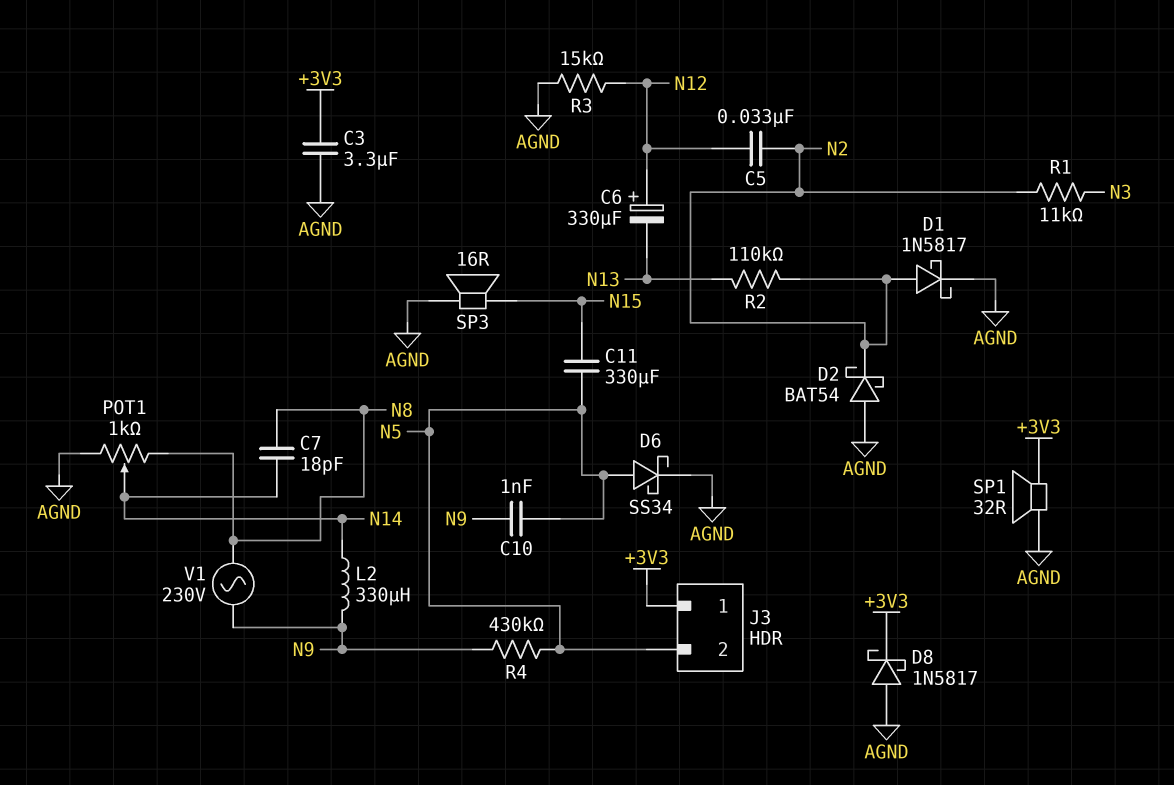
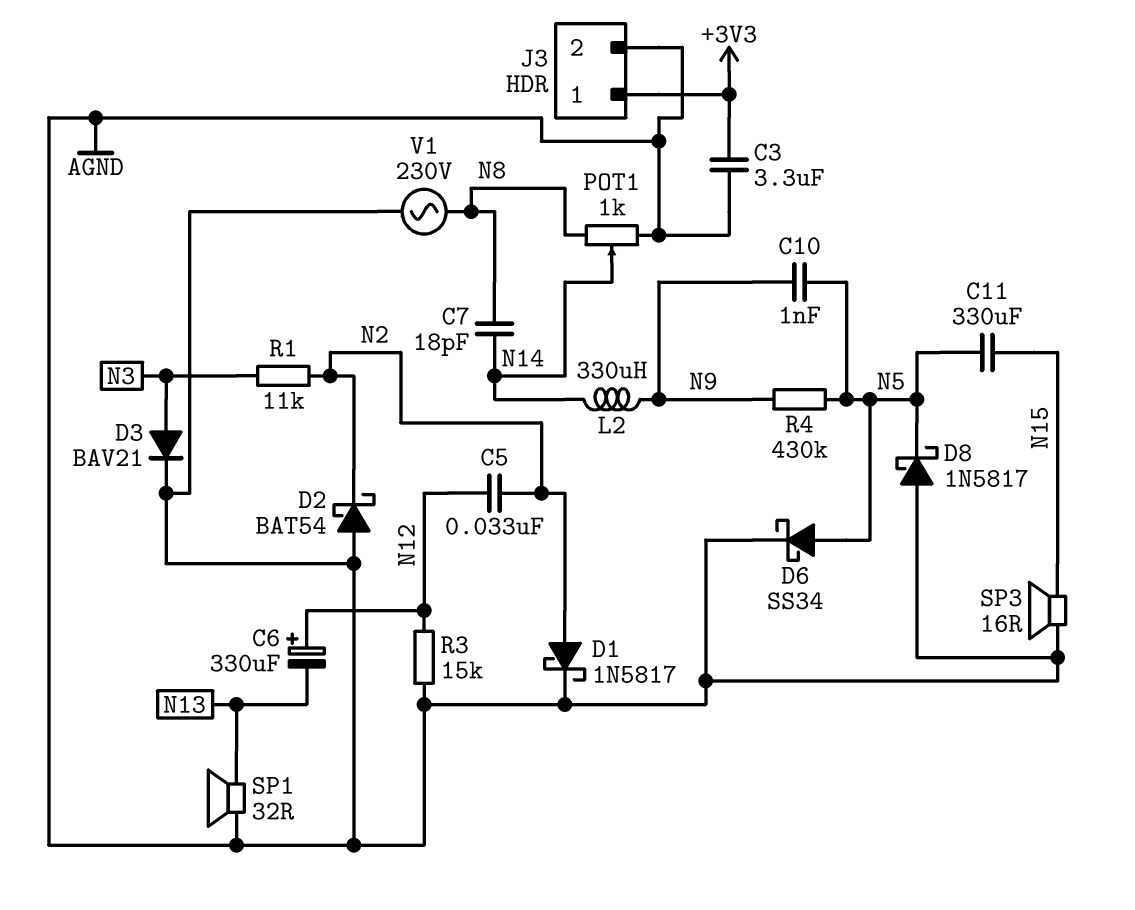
D3: none -> diode BAV21 (A N3, K AGND)
D8: schottky 1N5817 (A AGND, K +3V3) -> schottky 1N5817 (A AGND, K N5)
J3 pin 2: N5 -> AGND
R2: 110k (N2, N13) -> none
SP1: speaker 32R (+3V3, AGND) -> speaker 32R (AGND, N13)
V1: AC 230V (N8, N9) -> AC 230V (AGND, N8)

